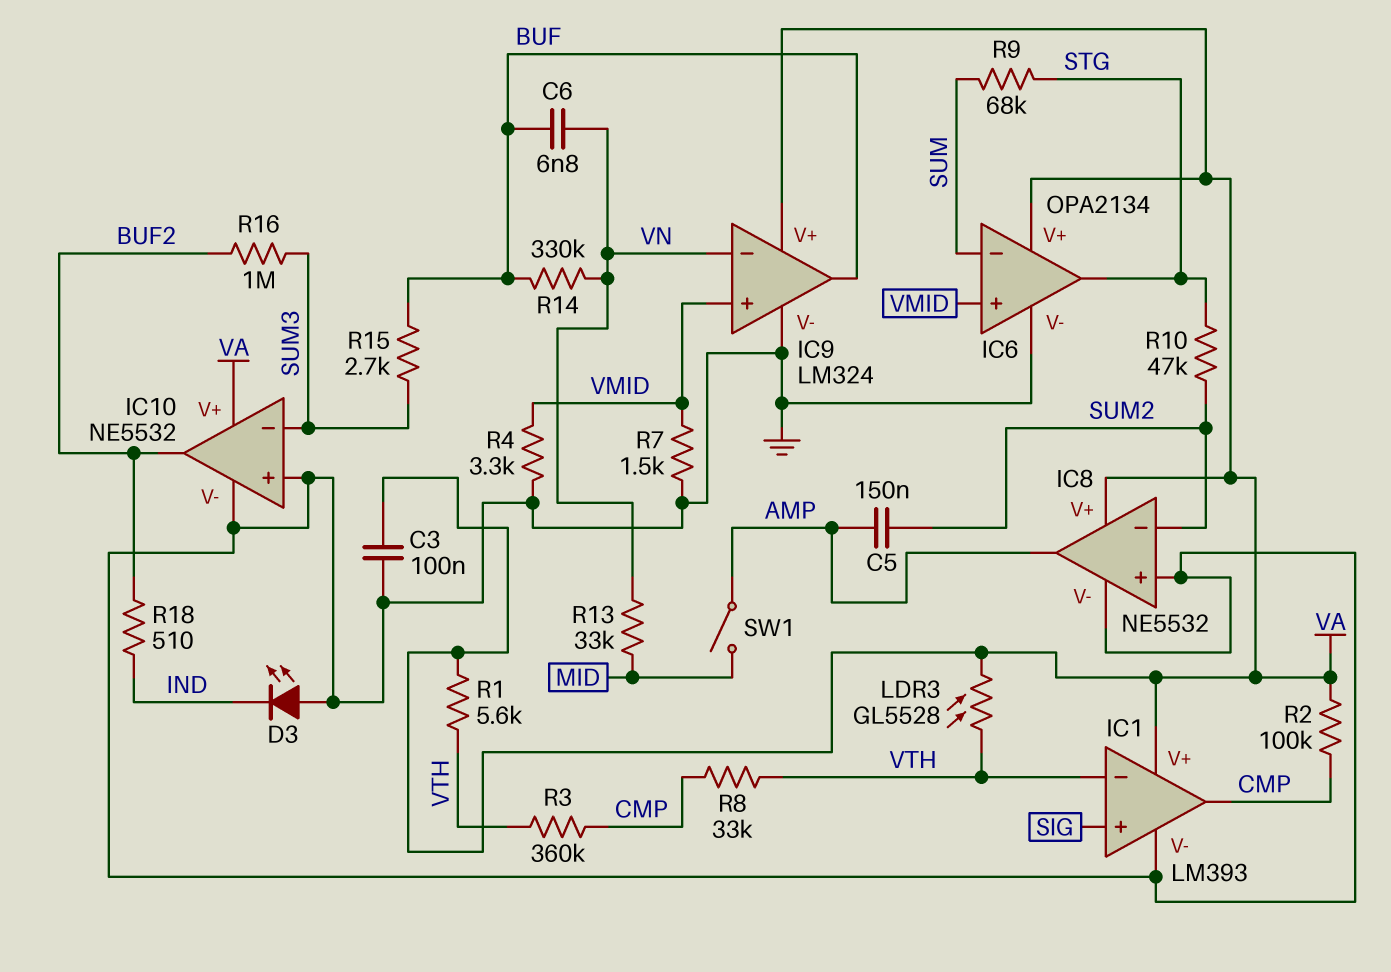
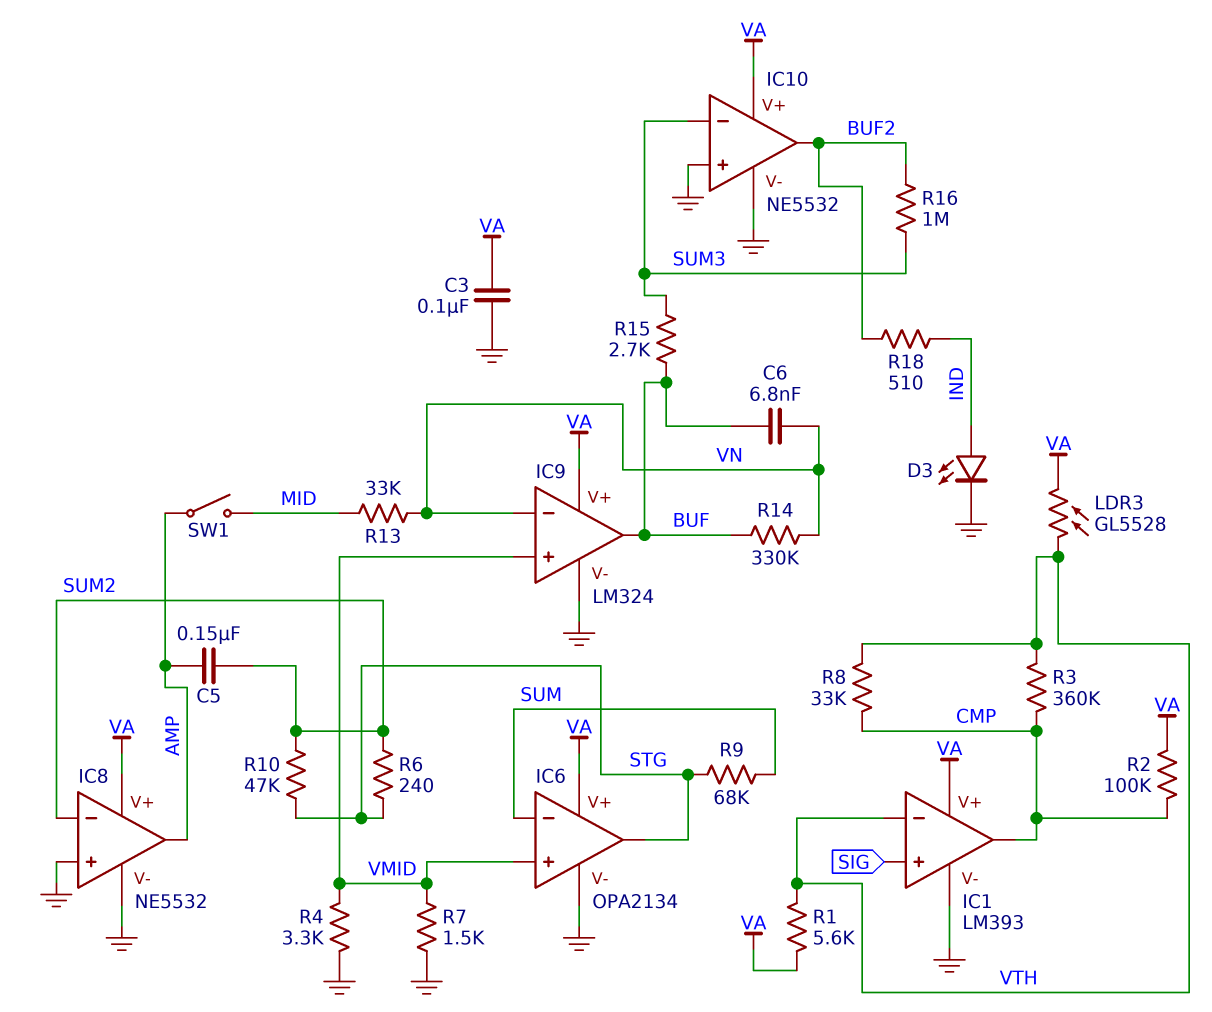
D3: LED (A GND, K IND) -> LED (A IND, K GND)
R6: none -> 240 (STG, SUM2)

